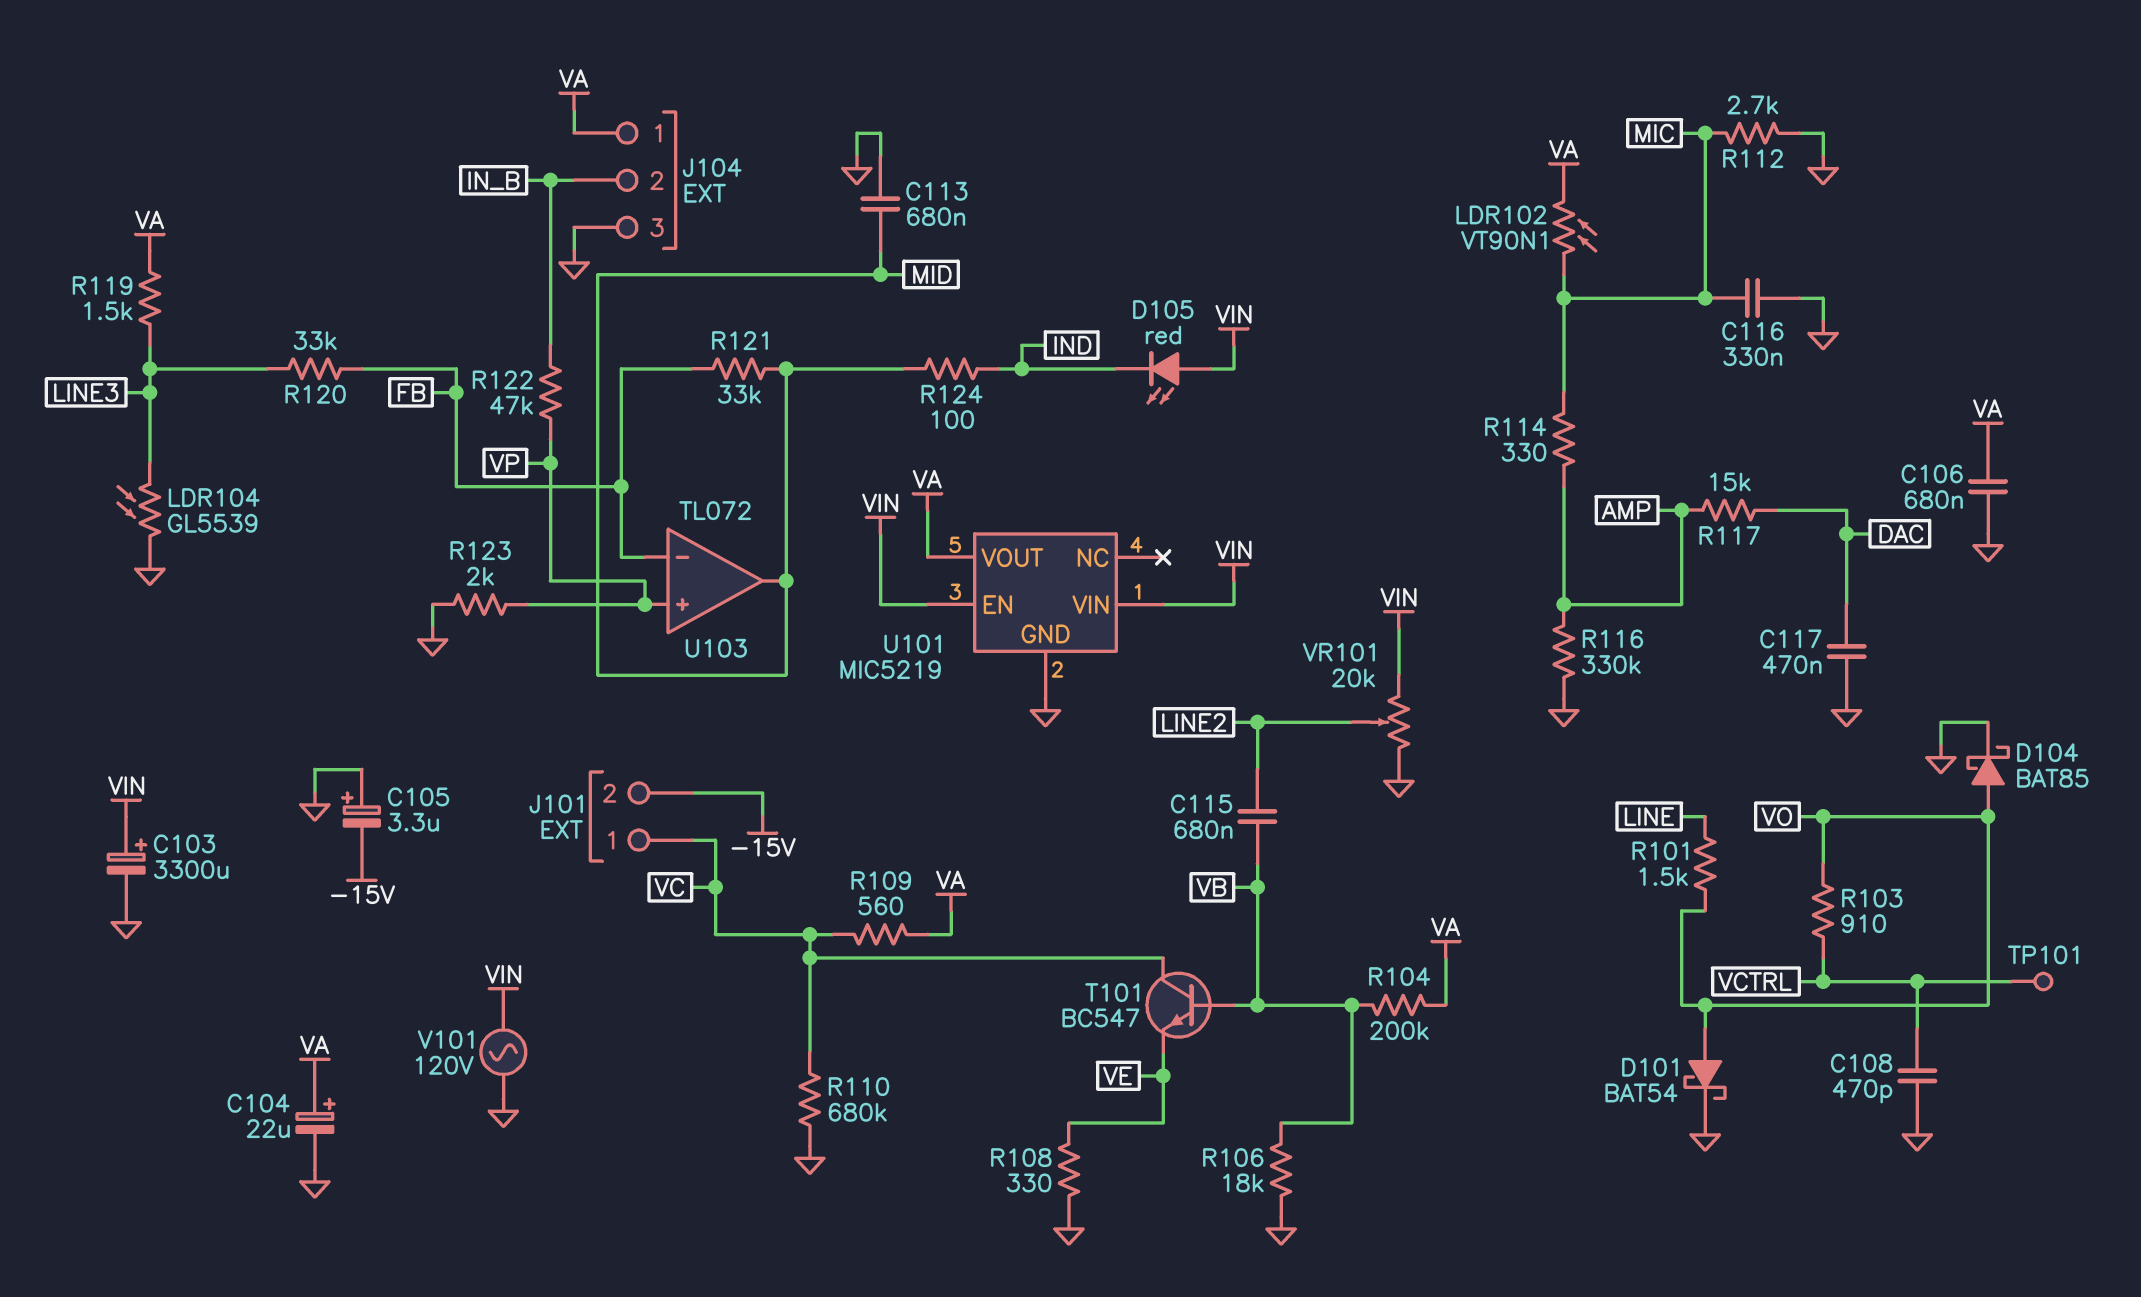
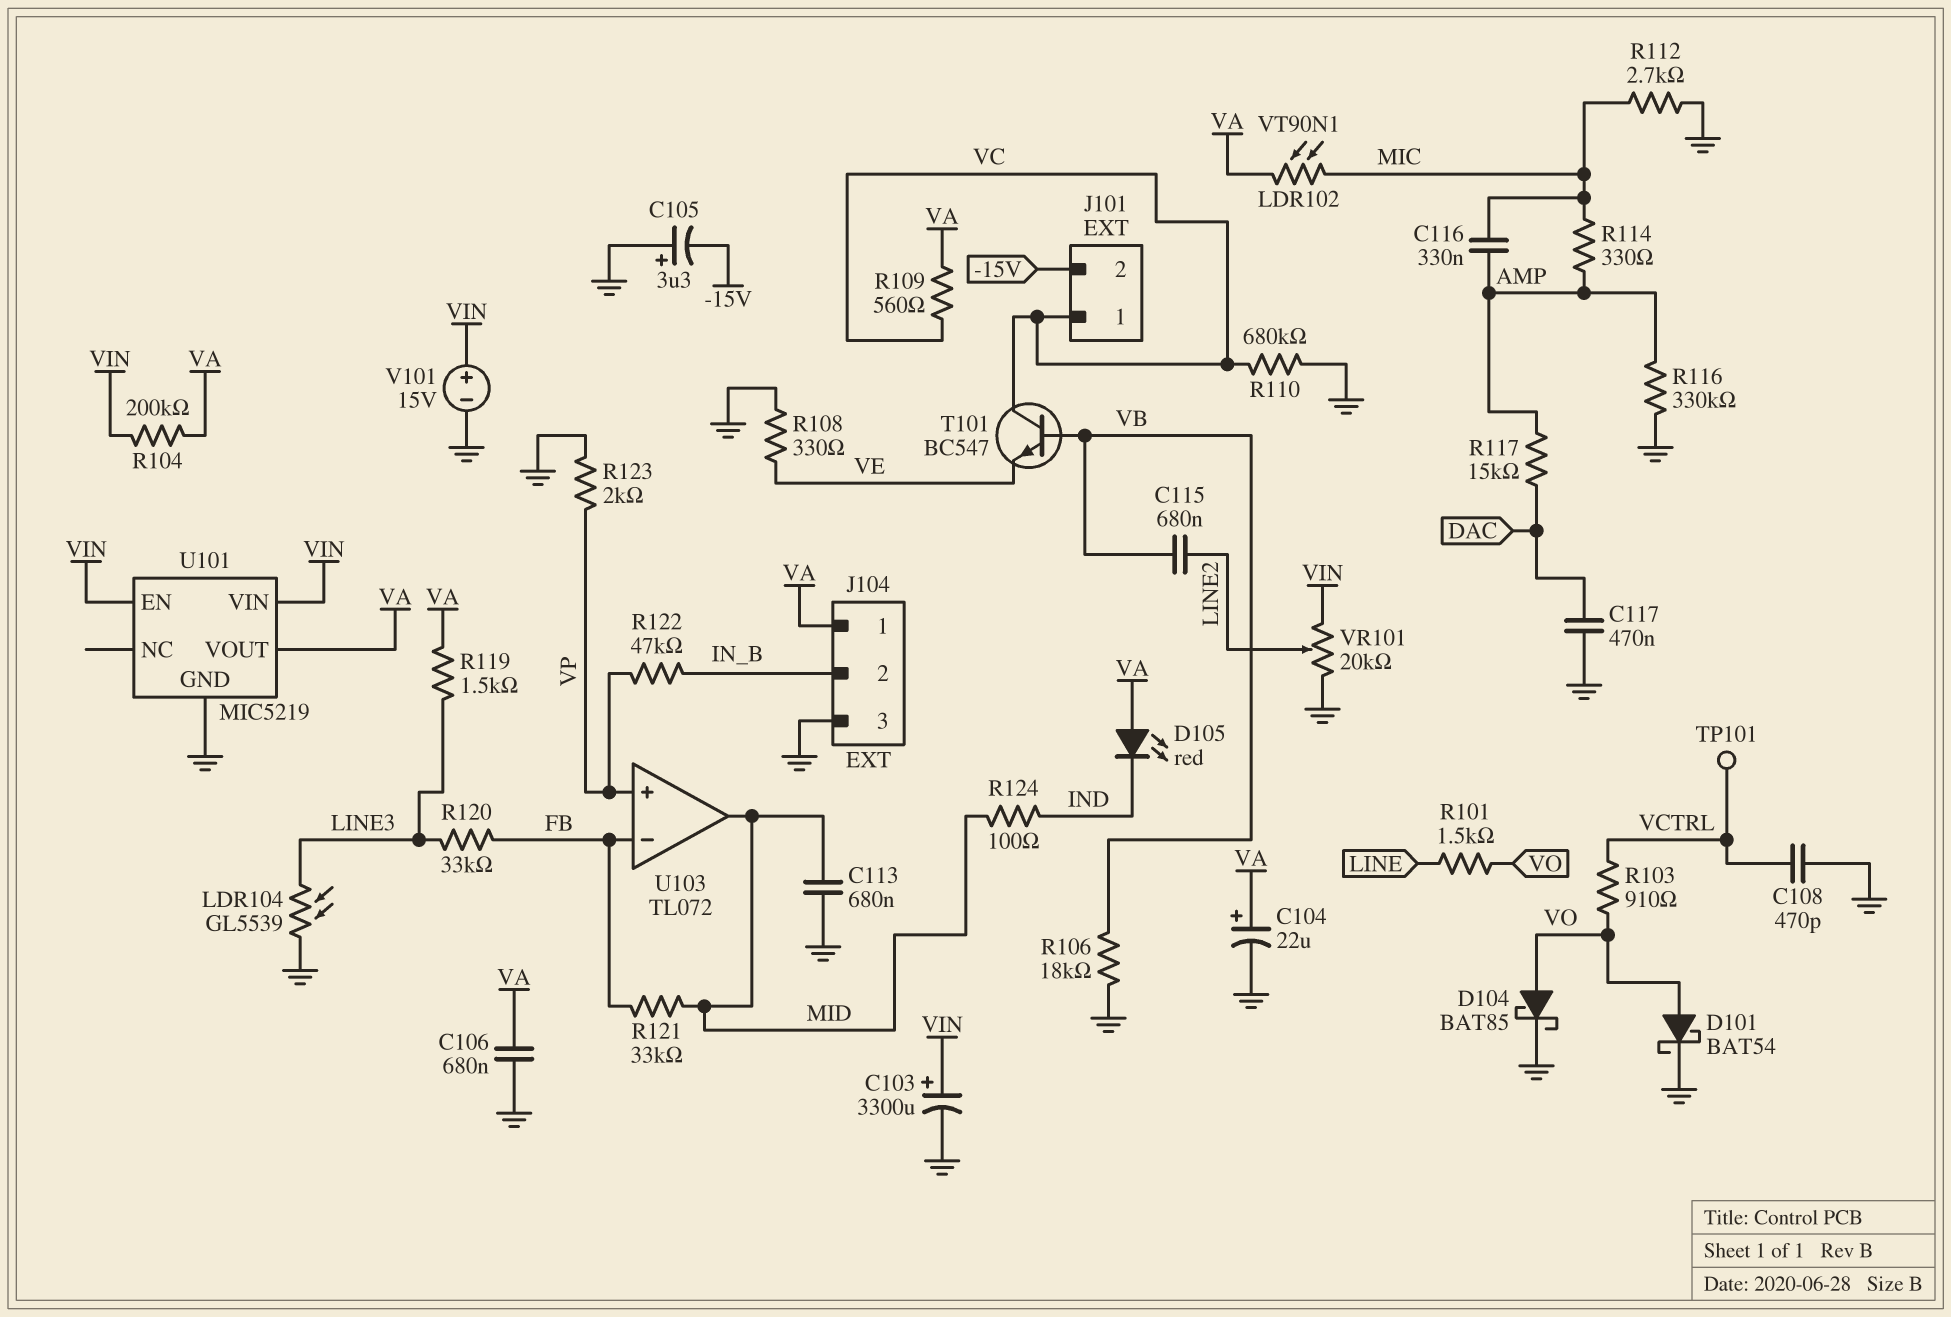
C116: 330nF (GND, MIC) -> 330nF (AMP, MIC)
D105: LED red (A VIN, K IND) -> LED red (A VA, K IND)
R104: 200k (VA, VB) -> 200k (VA, VIN)
V101: AC 120V (GND, VIN) -> 15V (plus VIN, minus GND)

